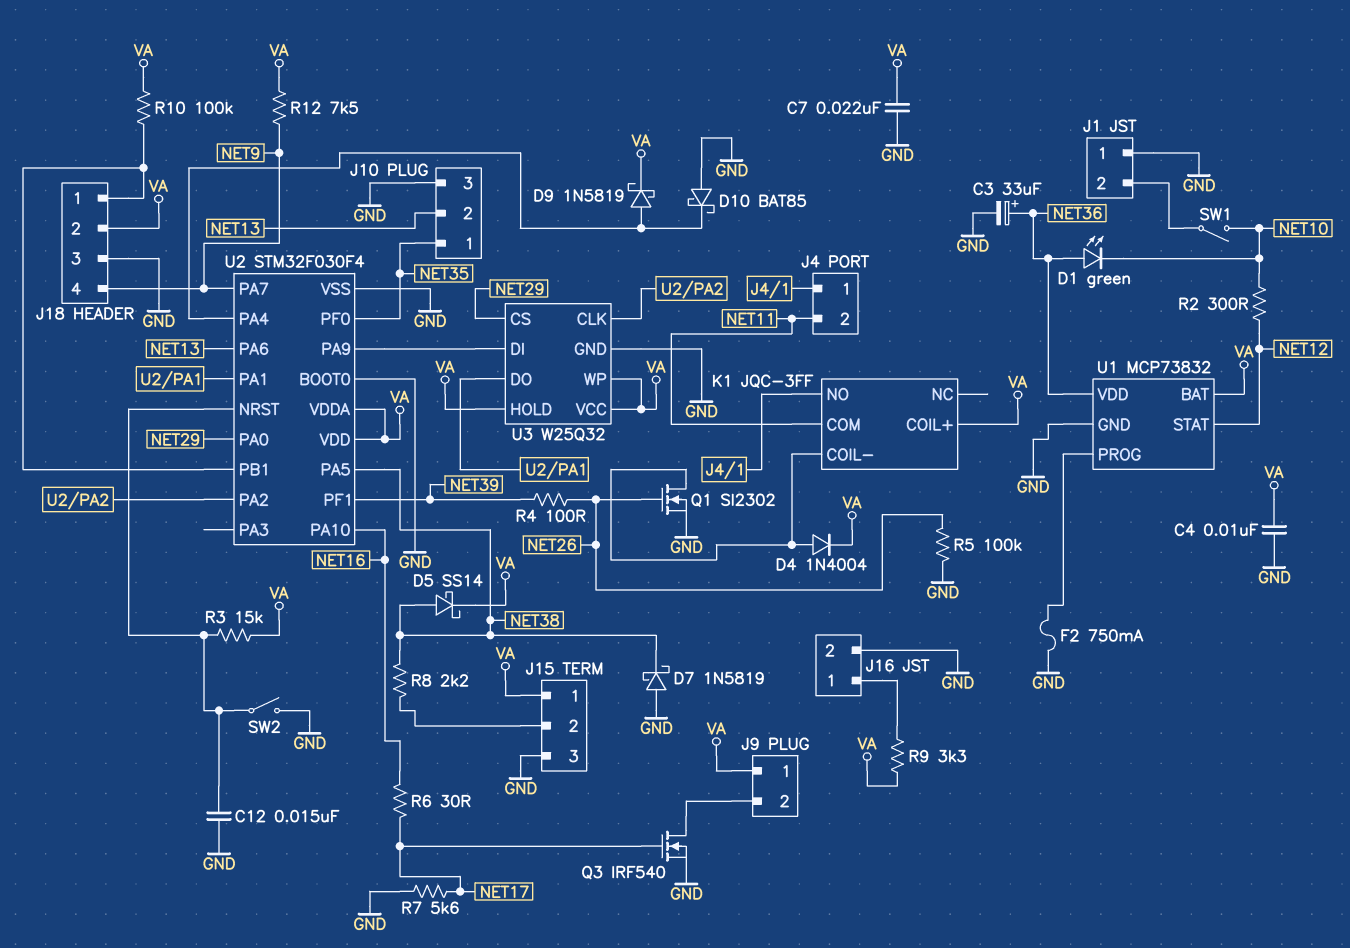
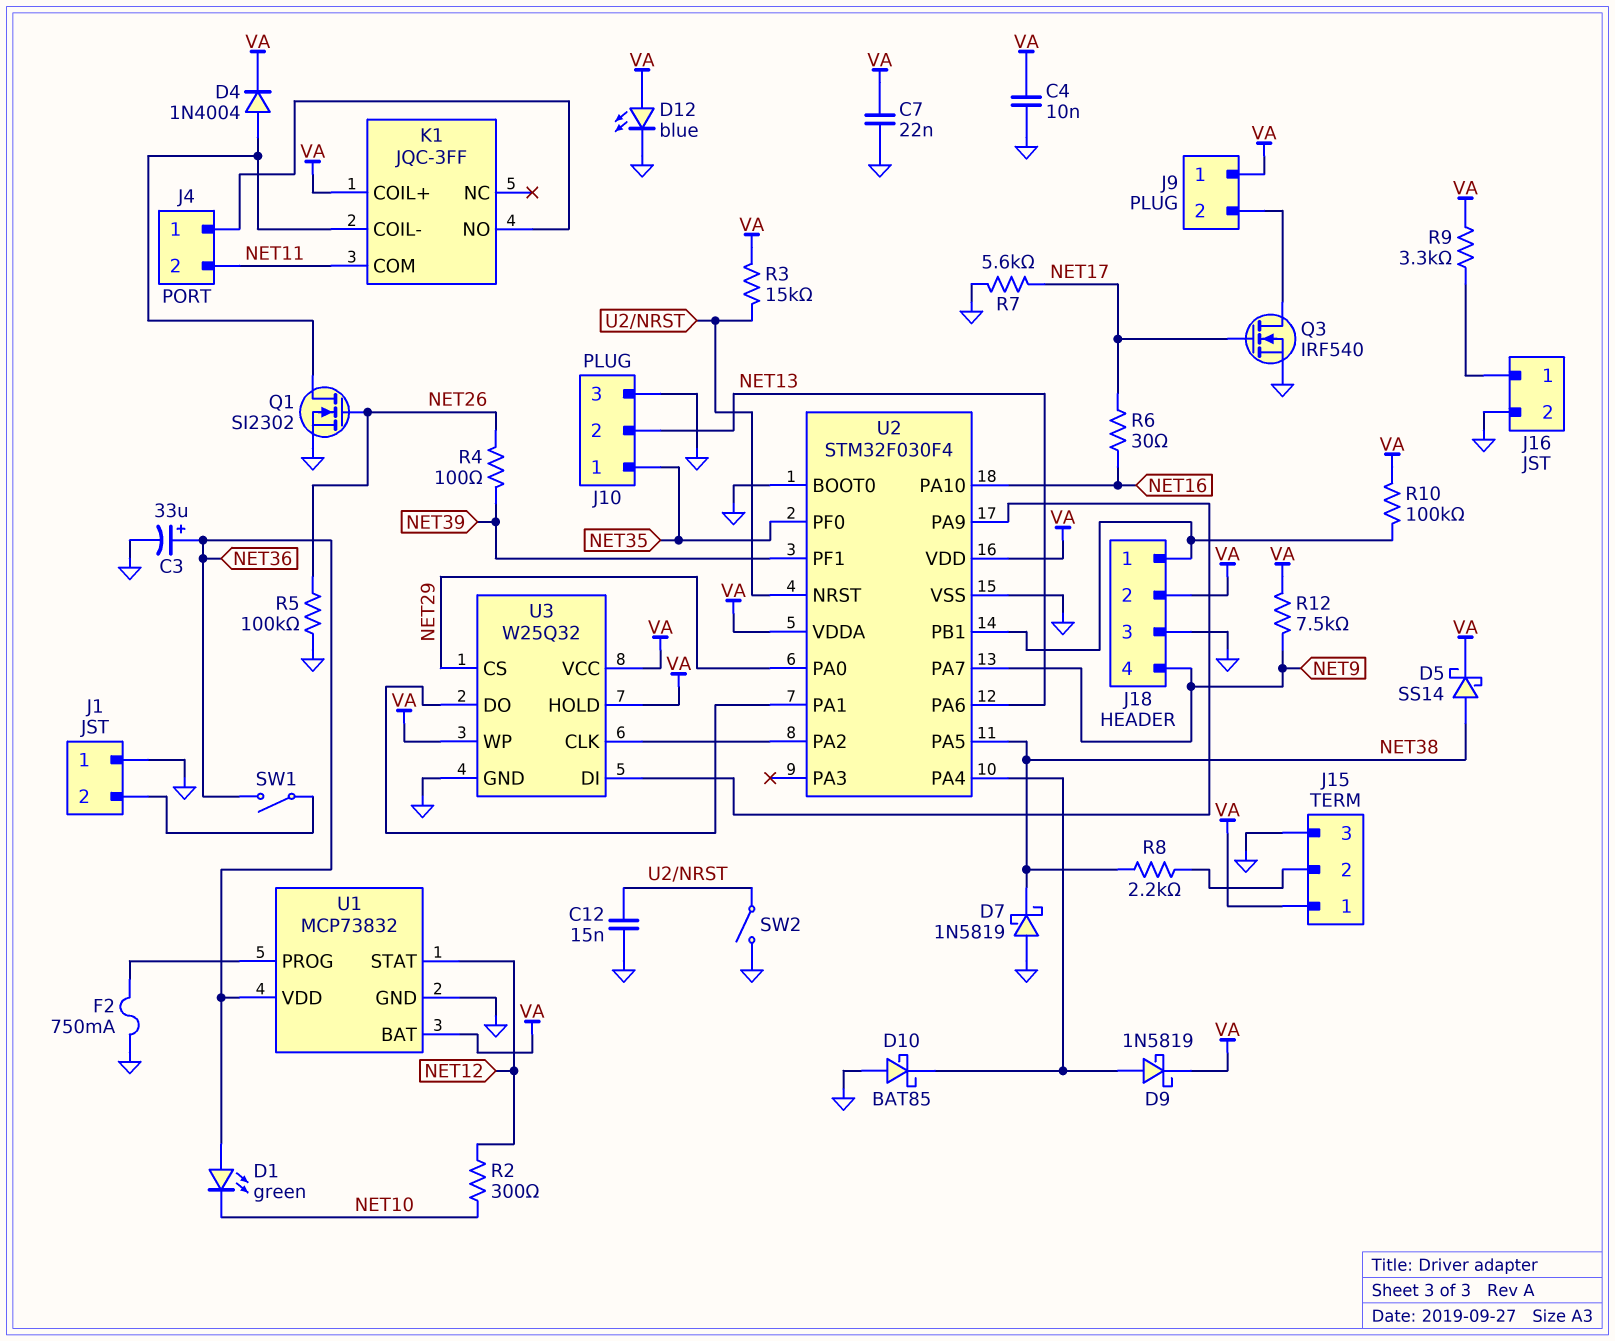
D12: none -> LED blue (A VA, K GND)
SW1: switch (J1/2, NET10) -> switch (J1/2, NET36)

